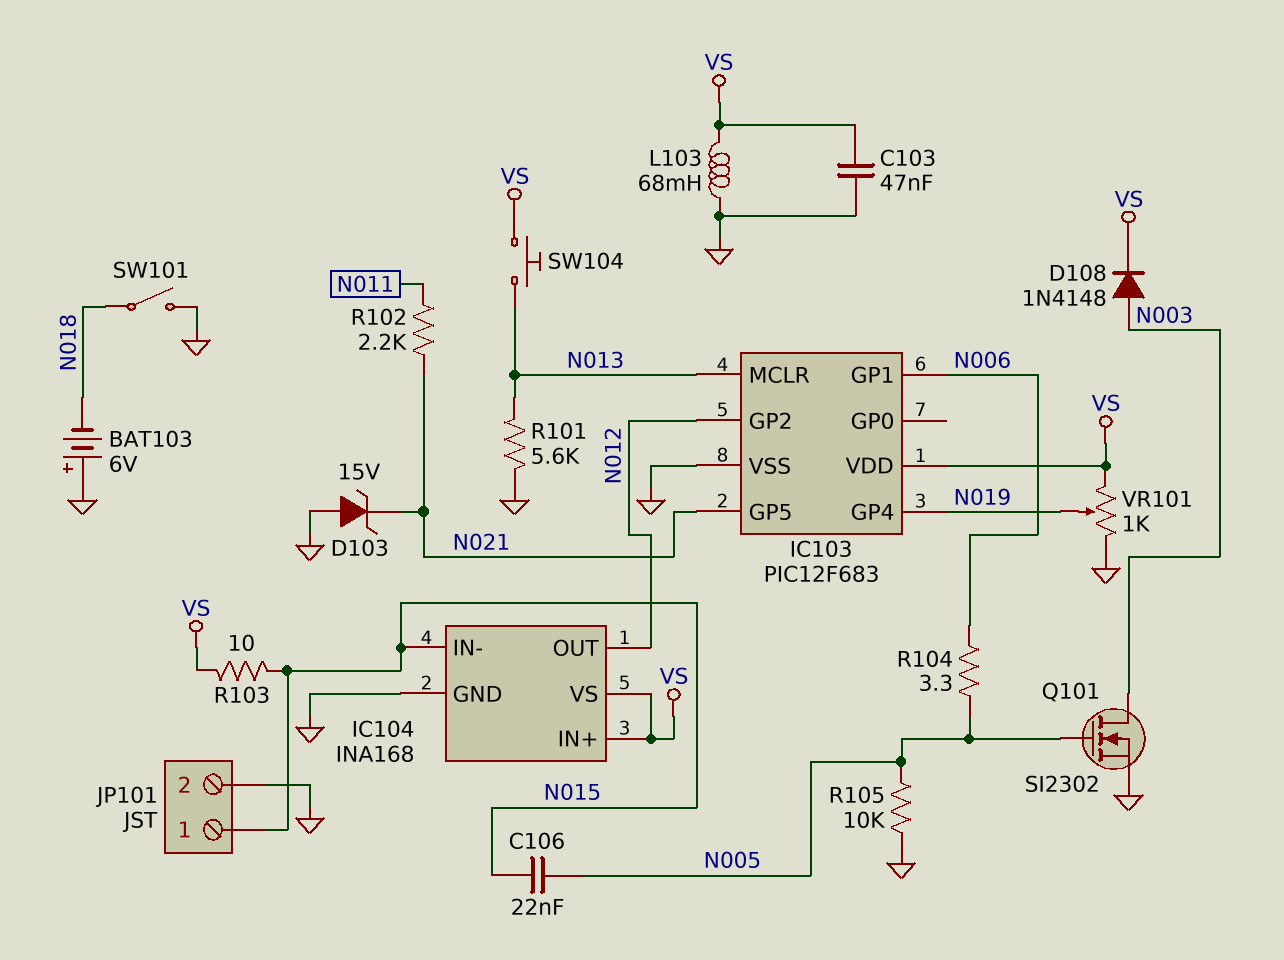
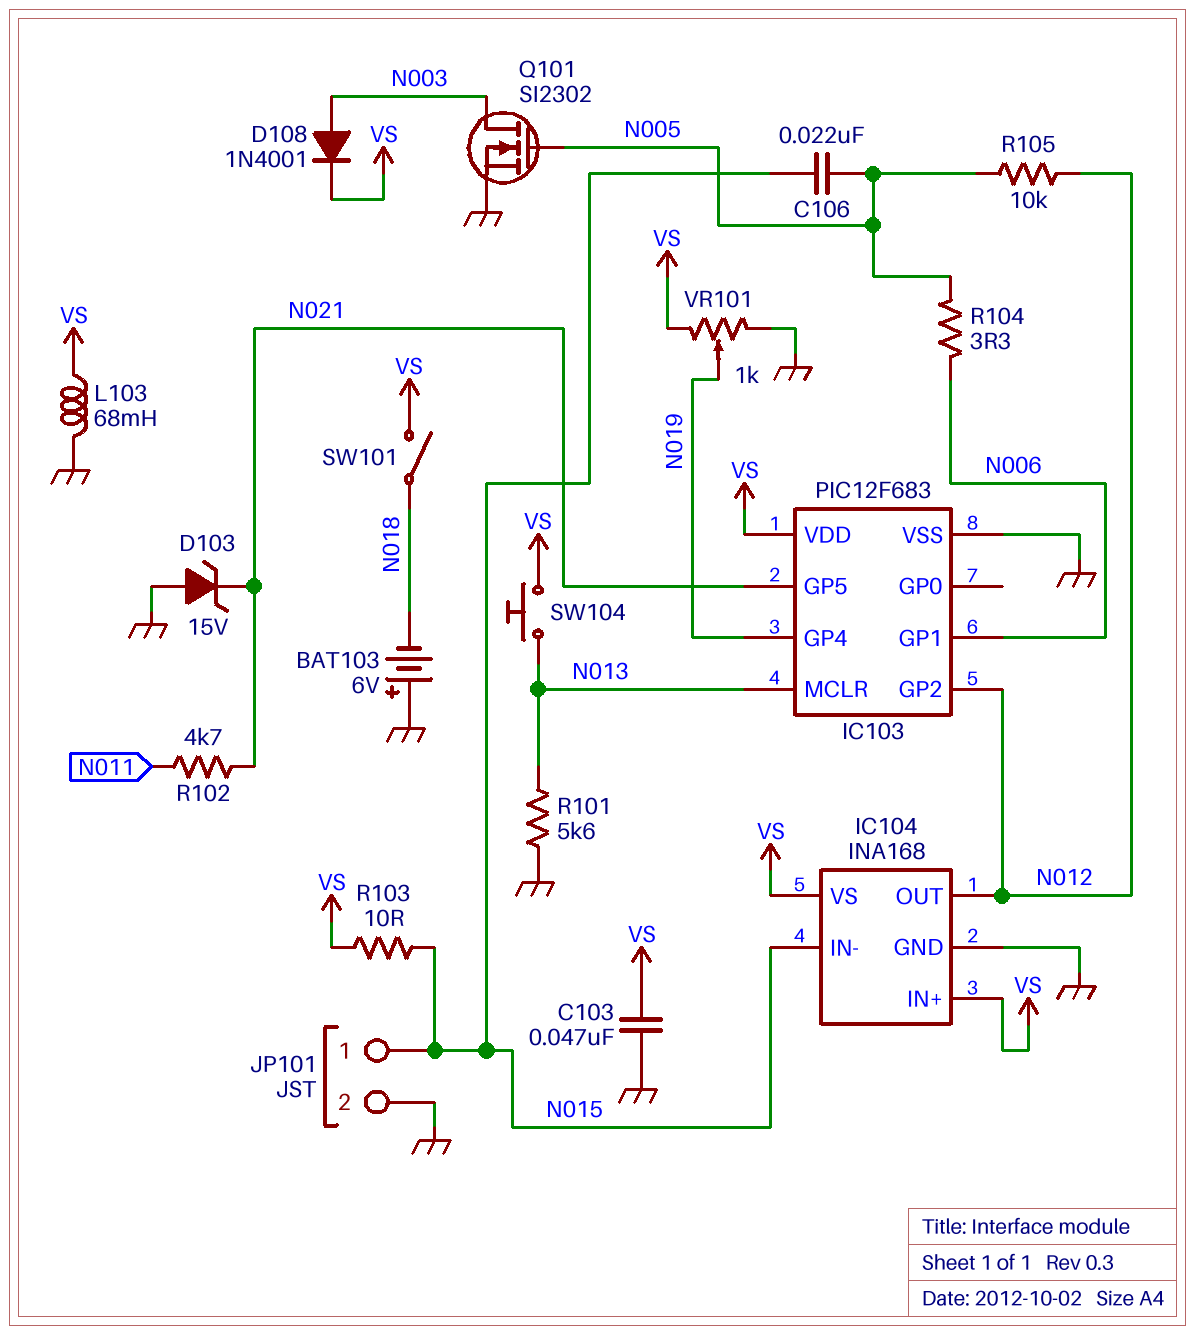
D108: diode 1N4148 (A N003, K VS) -> diode 1N4001 (A N003, K VS)
R102: 2.2k (N011, N021) -> 4.7k (N011, N021)
R105: 10k (GND, N005) -> 10k (N005, N012)
SW101: switch (GND, N018) -> switch (N018, VS)

